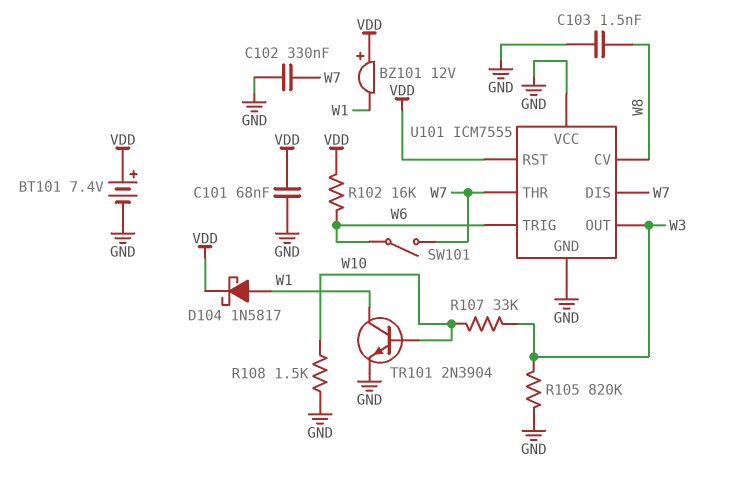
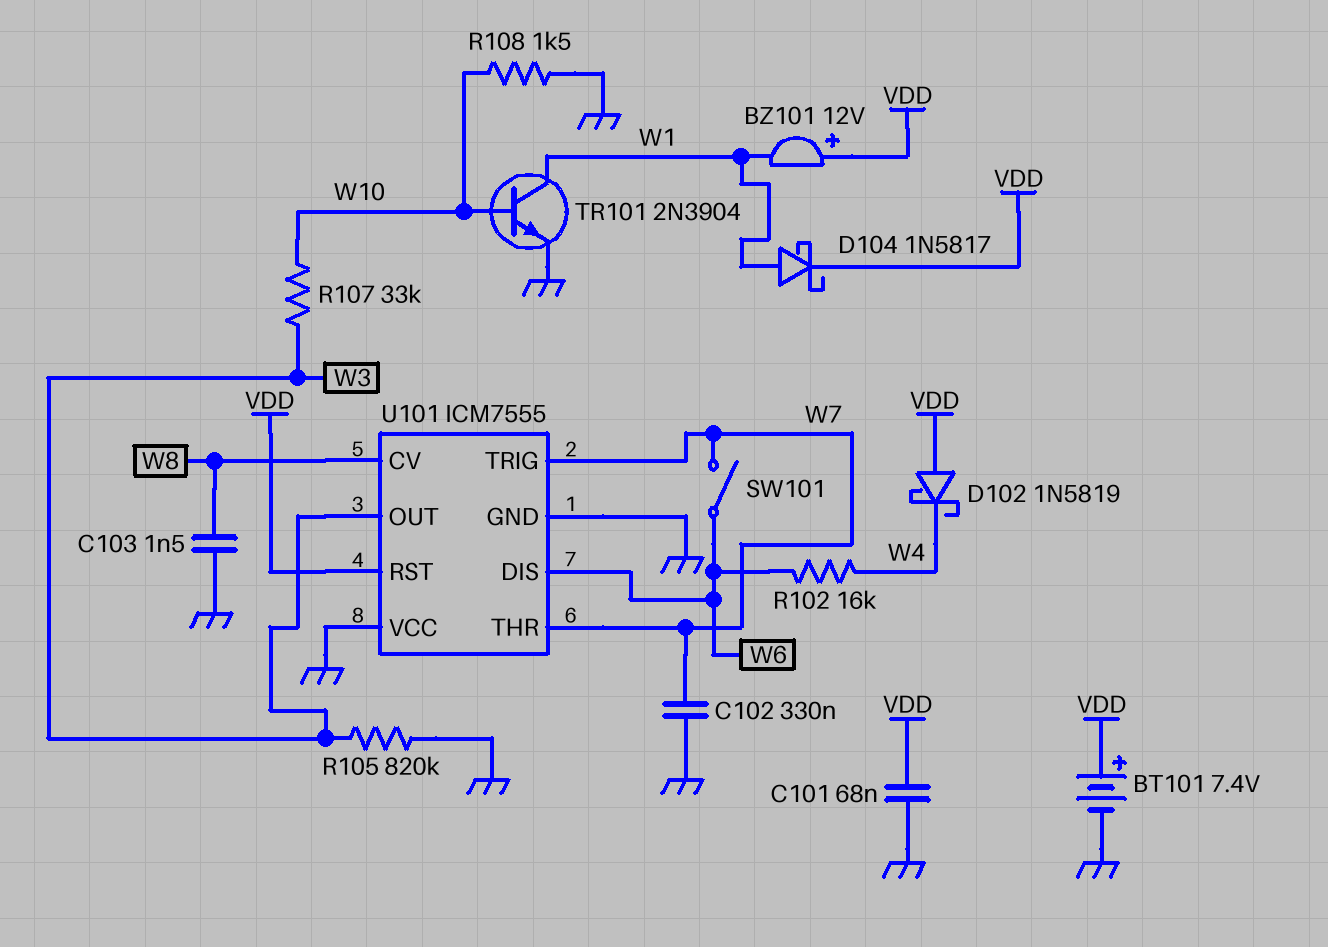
D102: none -> schottky 1N5819 (A VDD, K W4)
R102: 16k (VDD, W6) -> 16k (W4, W6)
U101 pin DIS: W7 -> W6
U101 pin TRIG: W6 -> W7

